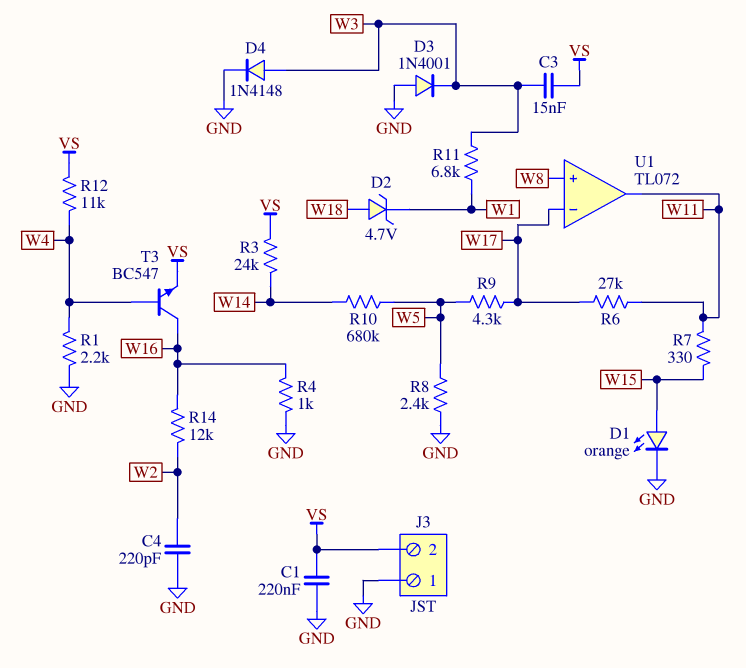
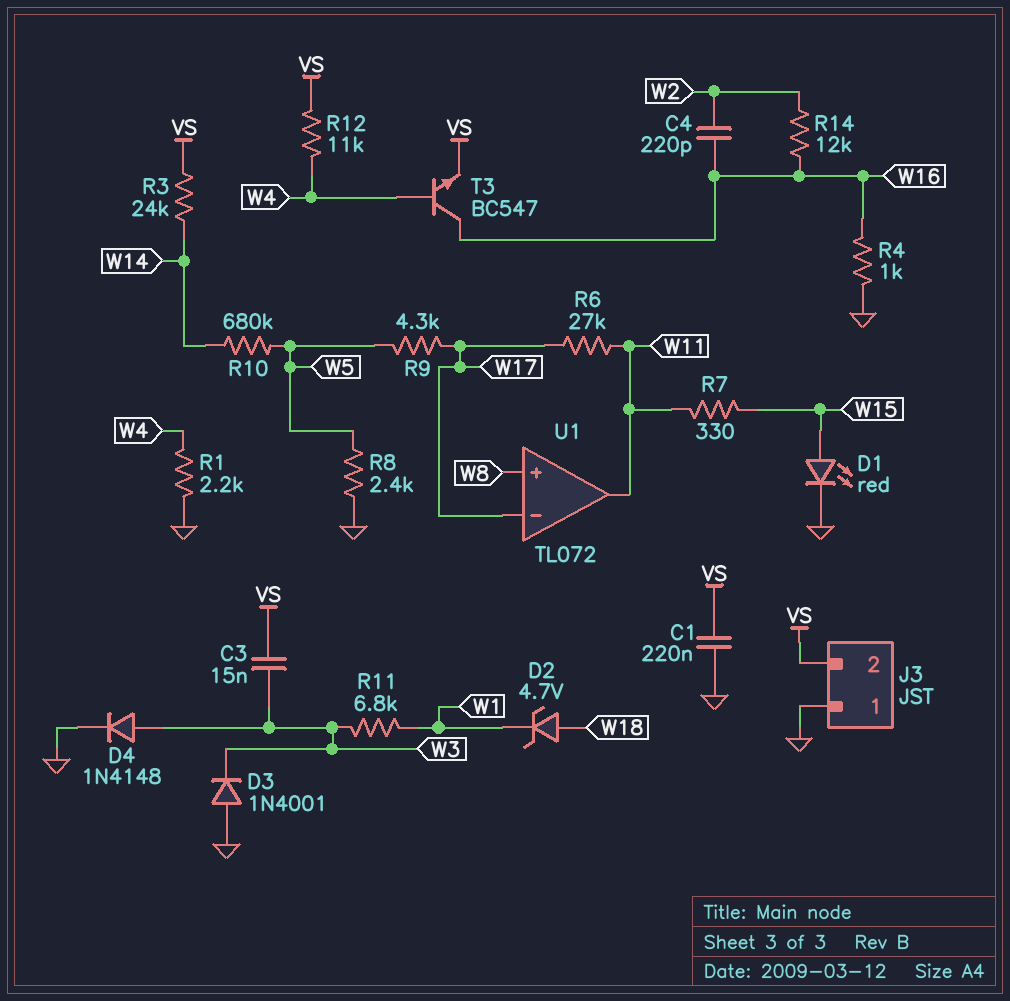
C4: 220pF (GND, W2) -> 220pF (W2, W16)
D1: LED orange (A W15, K GND) -> LED red (A W15, K GND)

